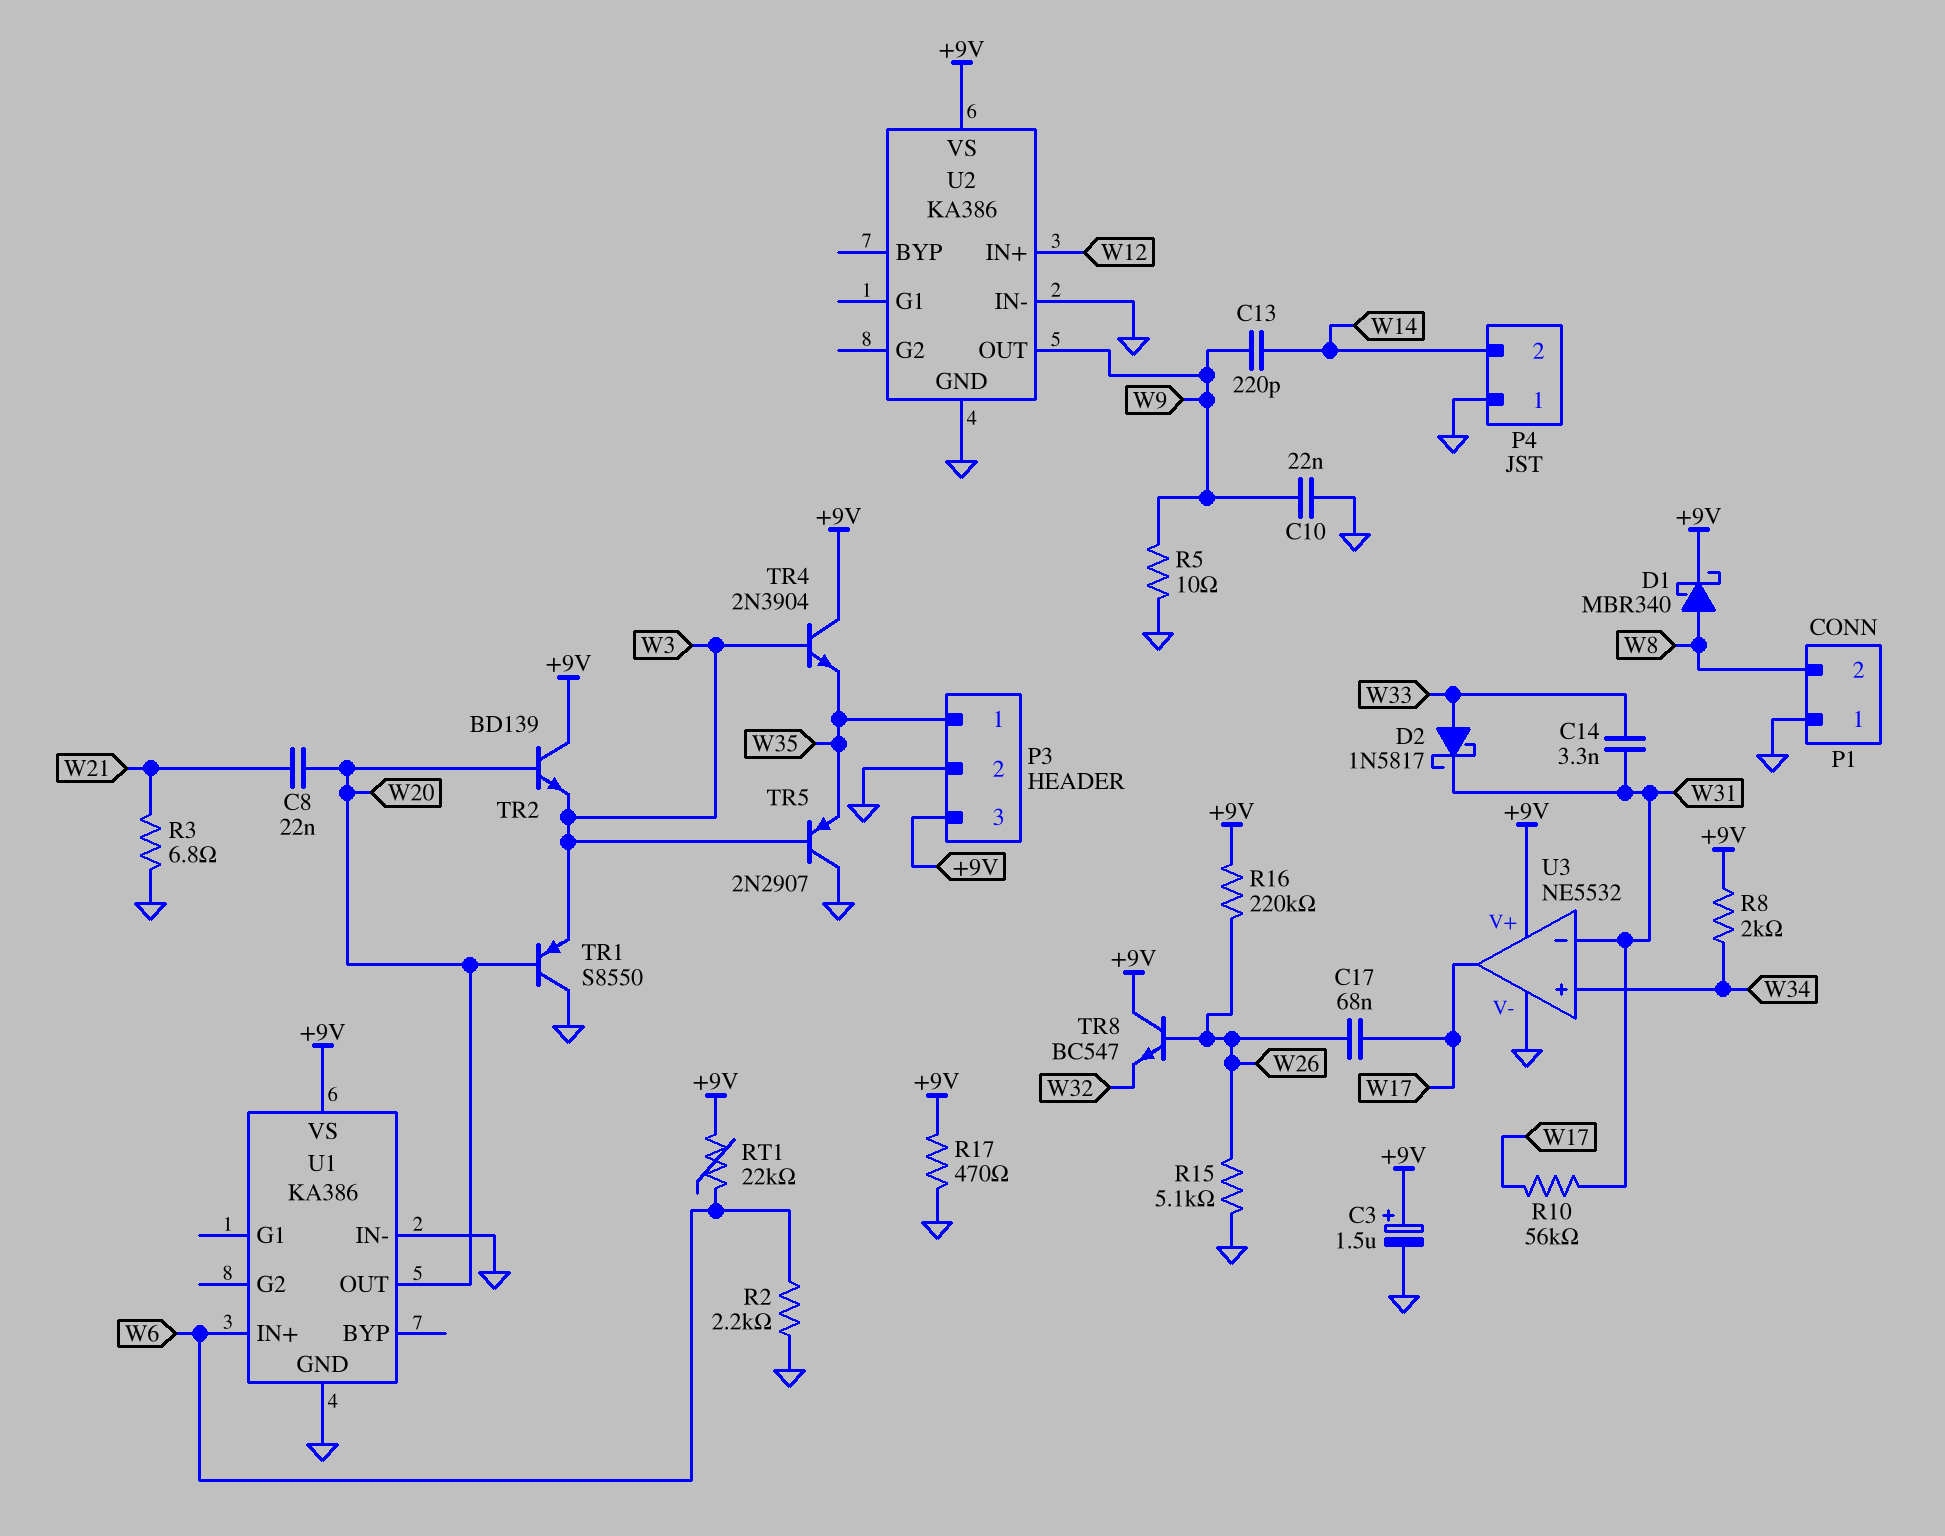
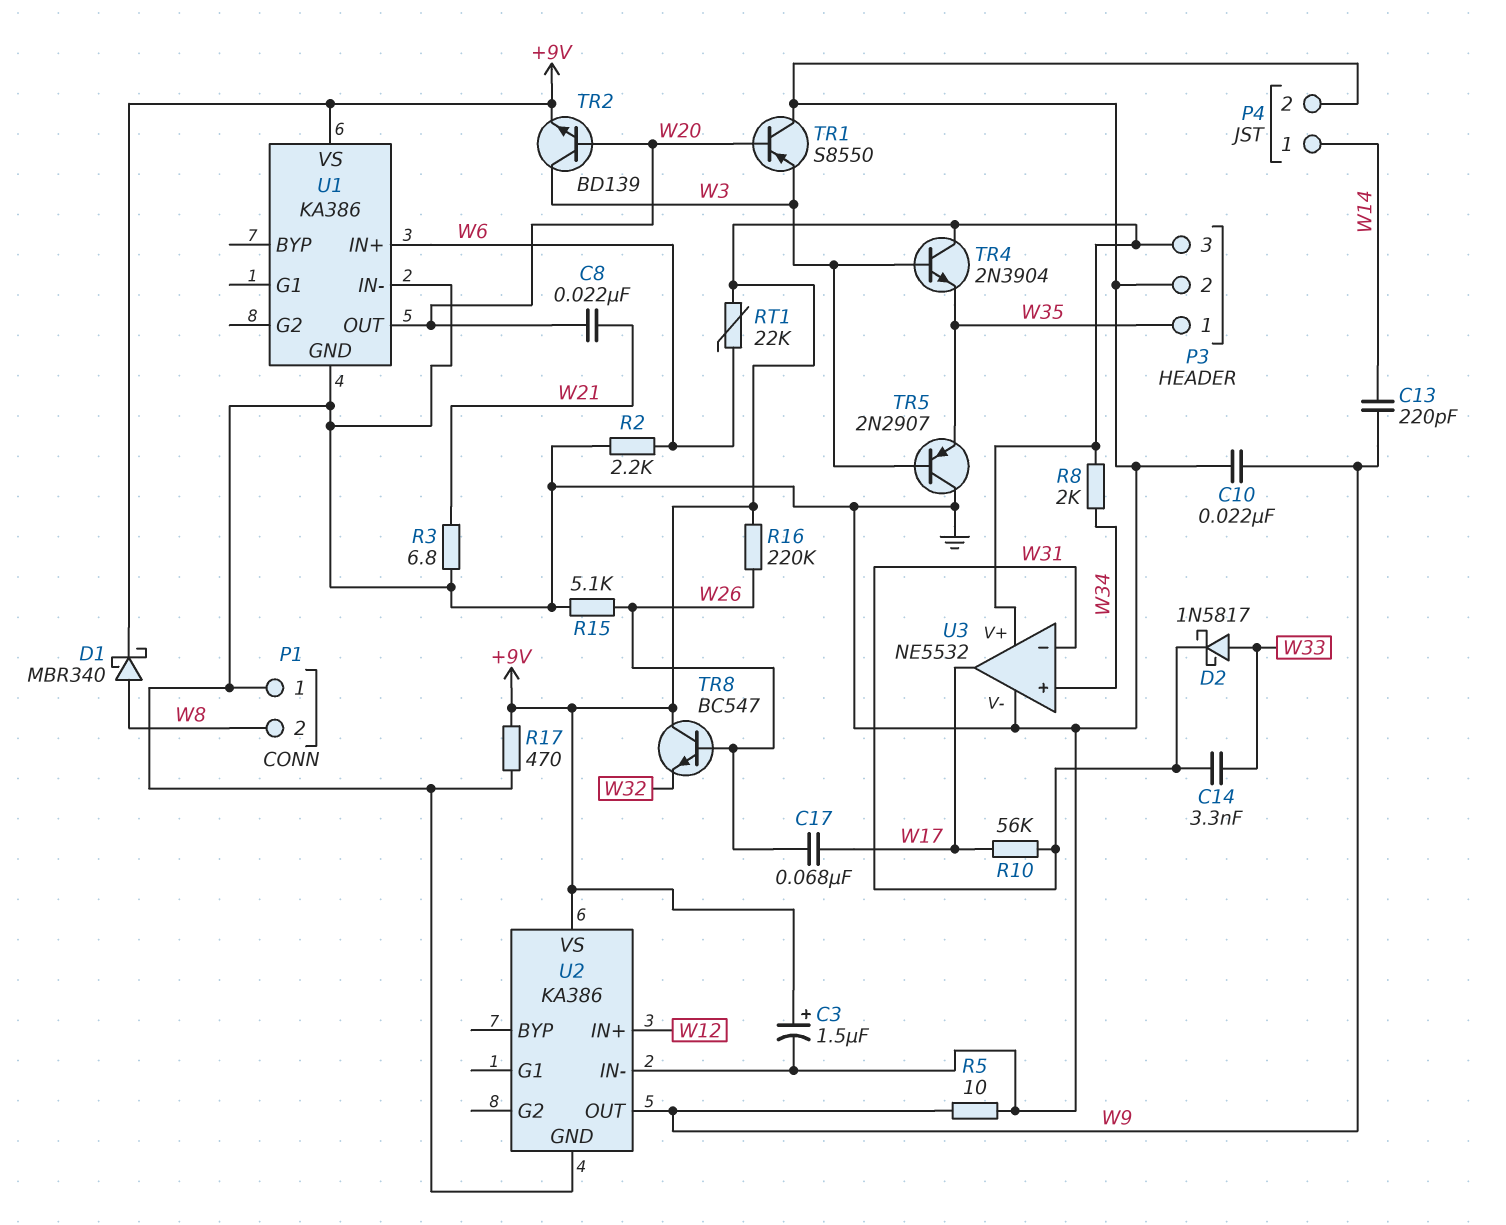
P4 pin 1: GND -> W14
P4 pin 2: W14 -> GND
TR2: NPN BD139 (B W20, C +9V, E W3) -> NPN BD139 (B W20, C W3, E +9V)

